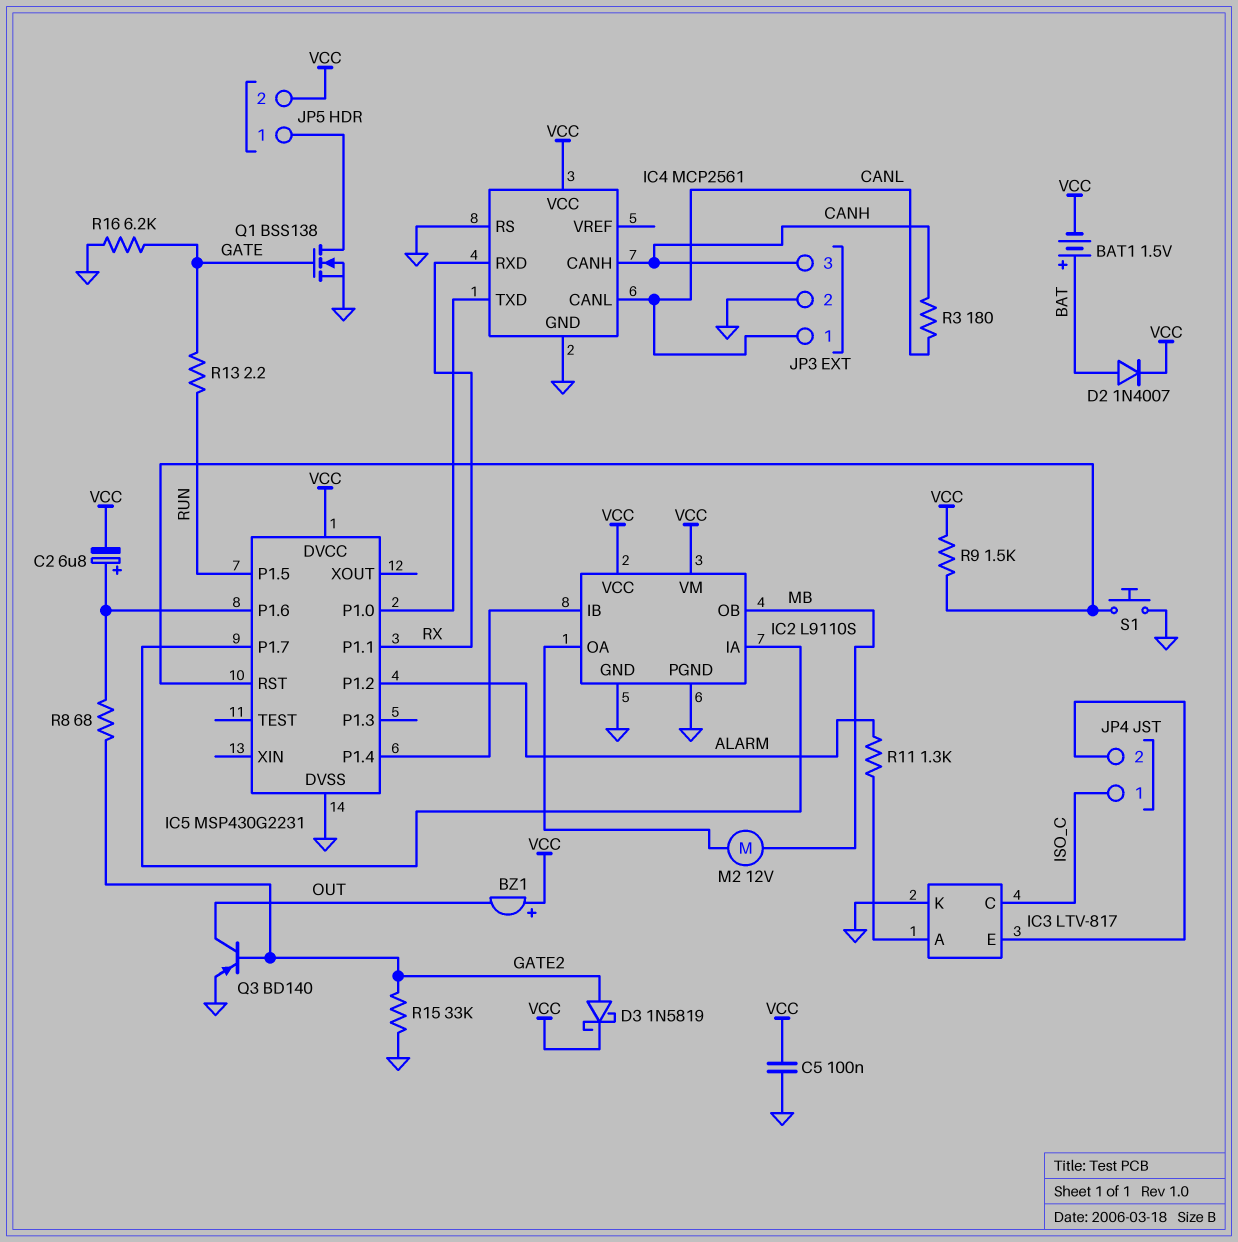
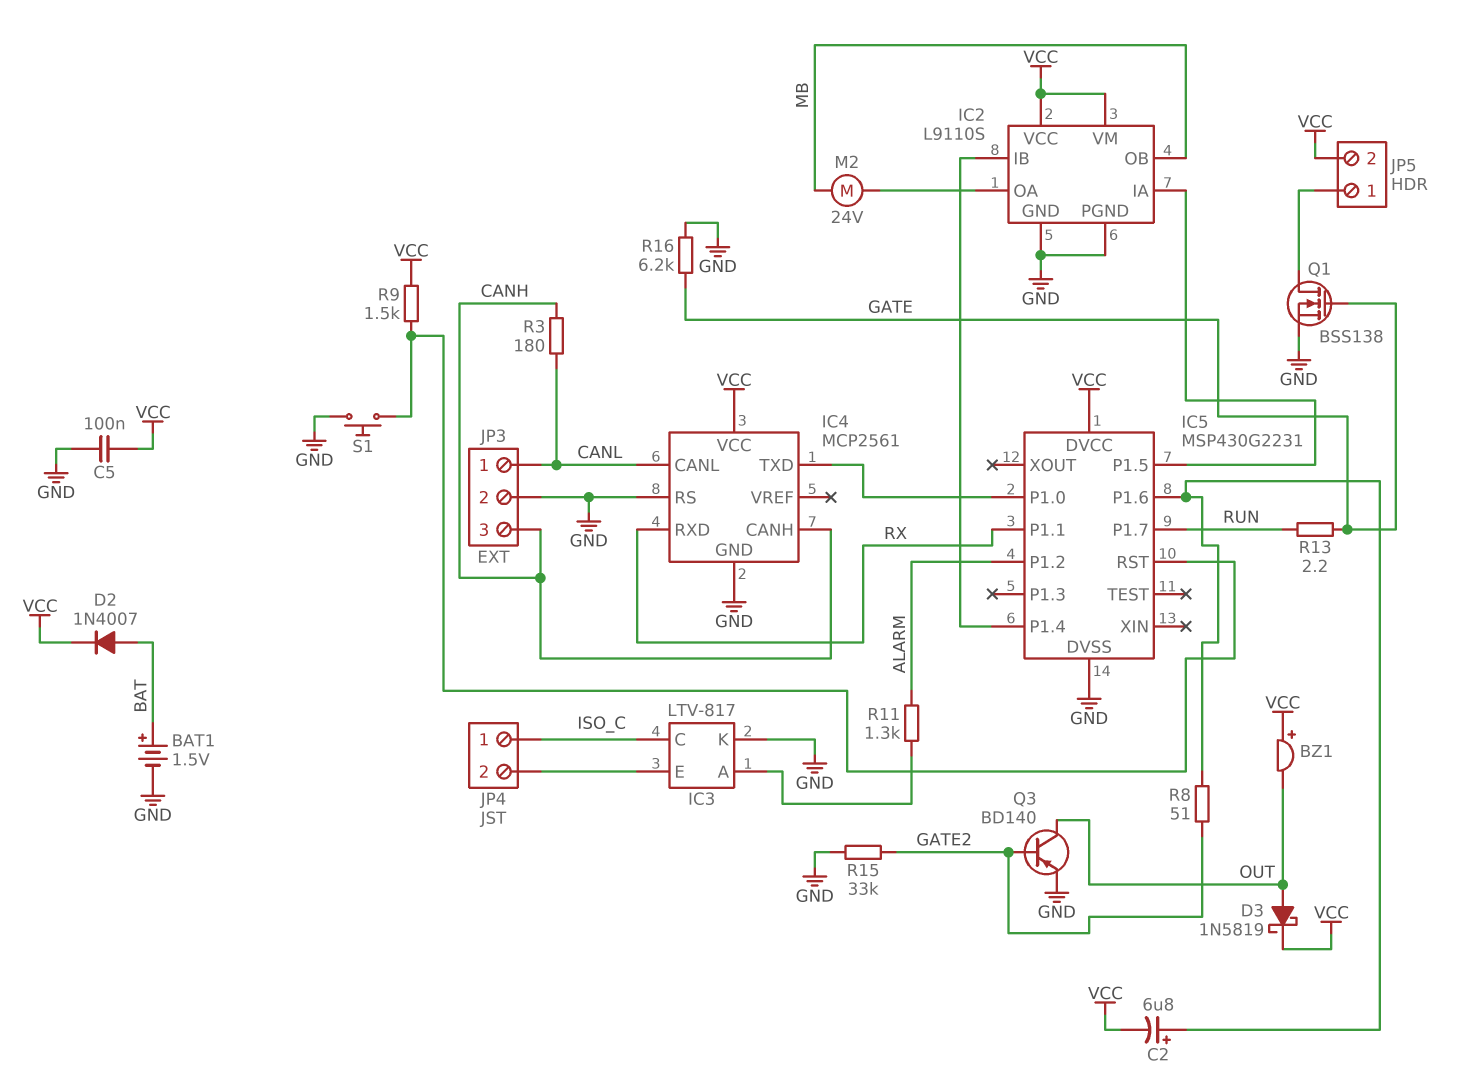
BAT1: 1.5V (plus BAT, minus VCC) -> 1.5V (plus BAT, minus GND)
D3: schottky 1N5819 (A GATE2, K VCC) -> schottky 1N5819 (A OUT, K VCC)
IC5 pin P1.5: RUN -> IC2/IA
IC5 pin P1.7: IC2/IA -> RUN
M2: motor 12V (IC2/OA, MB) -> motor 24V (IC2/OA, MB)
R8: 68 (GATE2, IC5/P1.6) -> 51 (GATE2, IC5/P1.6)

